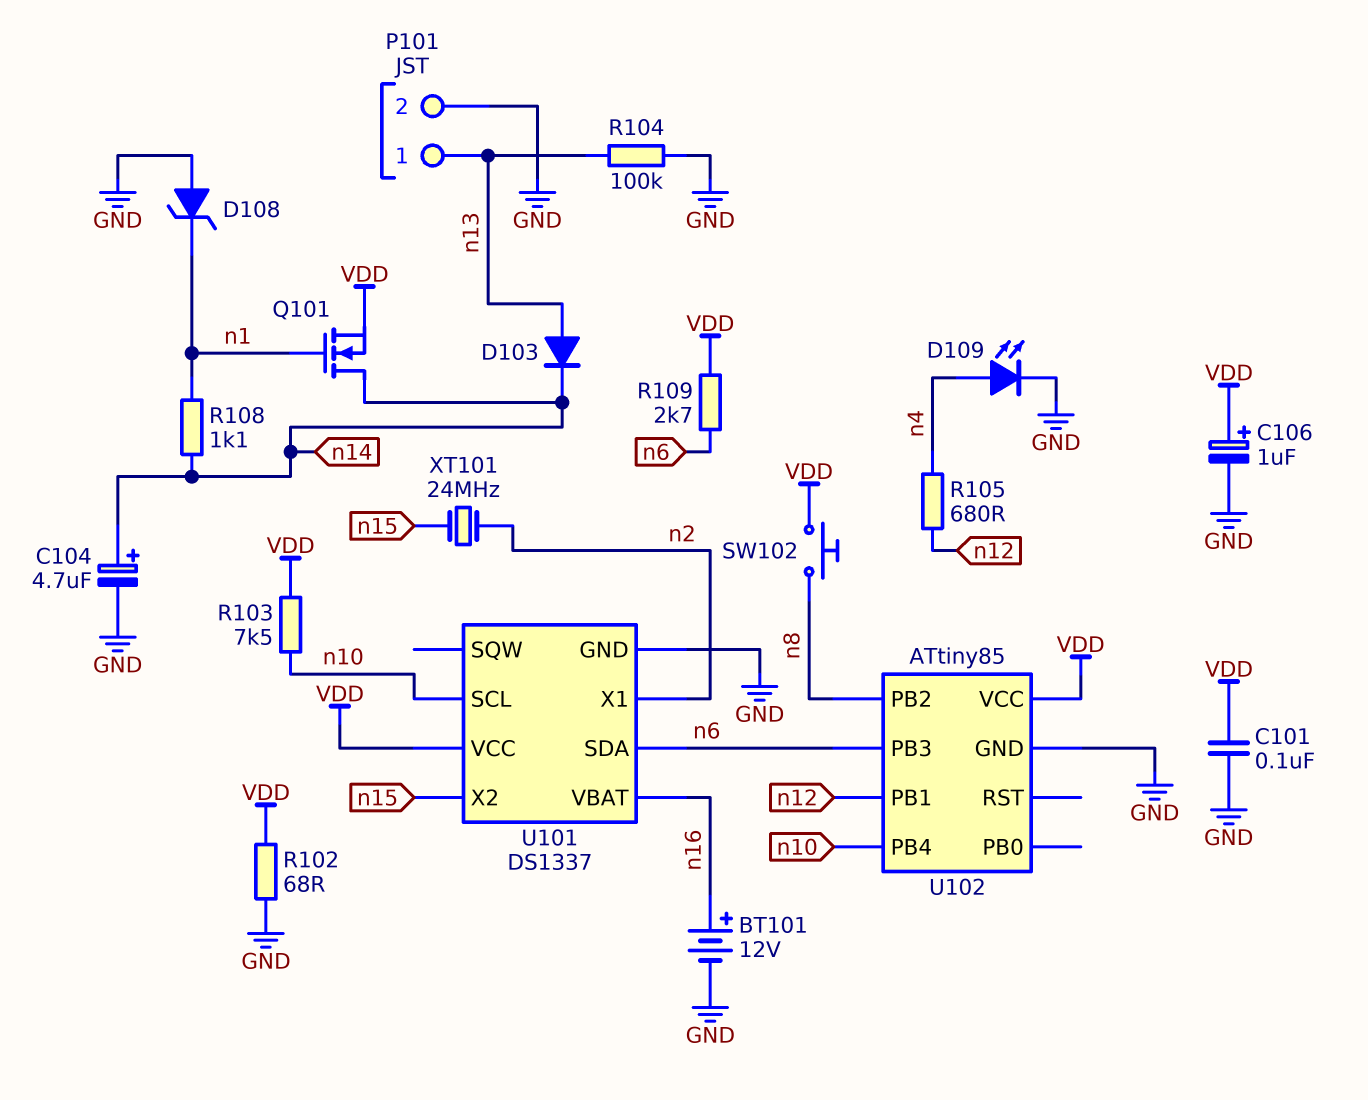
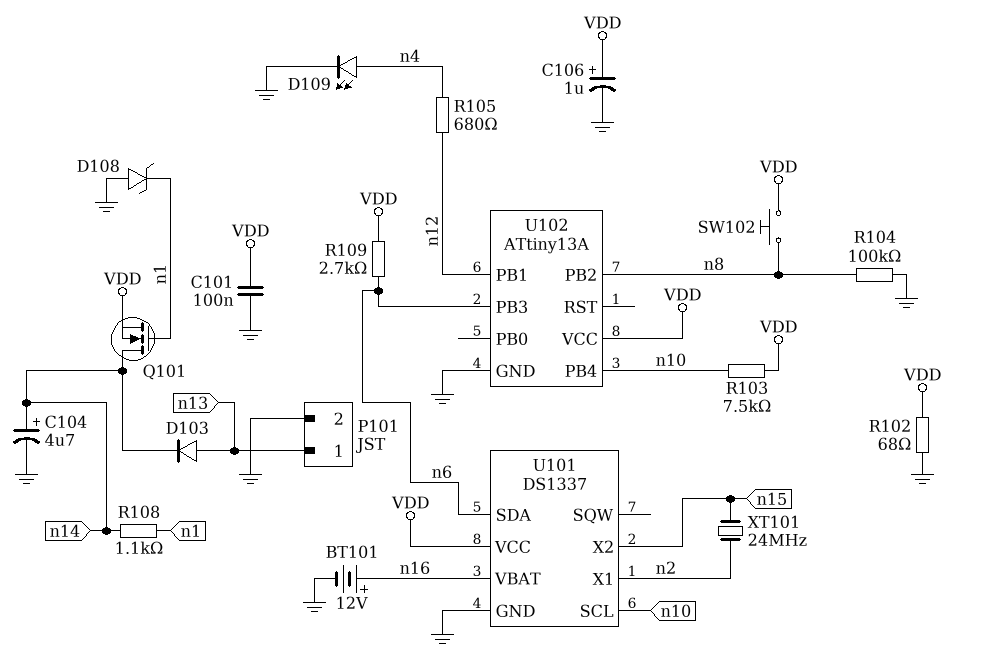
R104: 100k (GND, n13) -> 100k (GND, n8)
U102: ATtiny85 -> ATtiny13A

